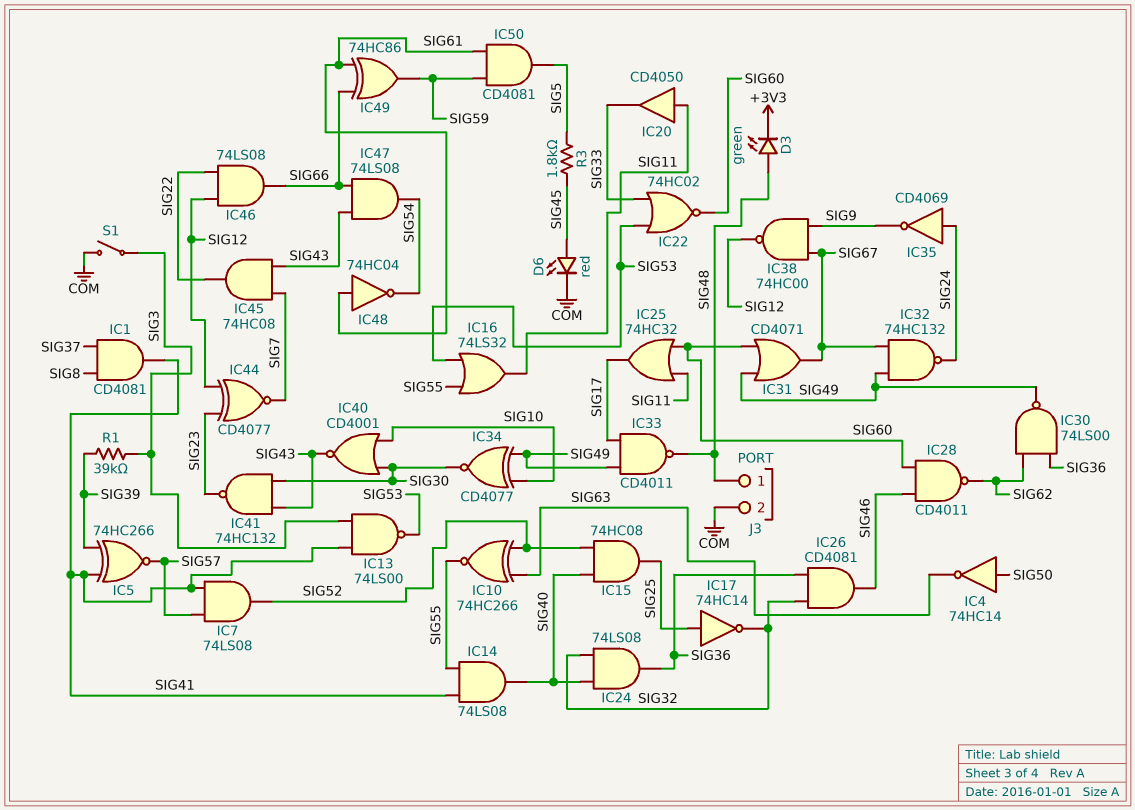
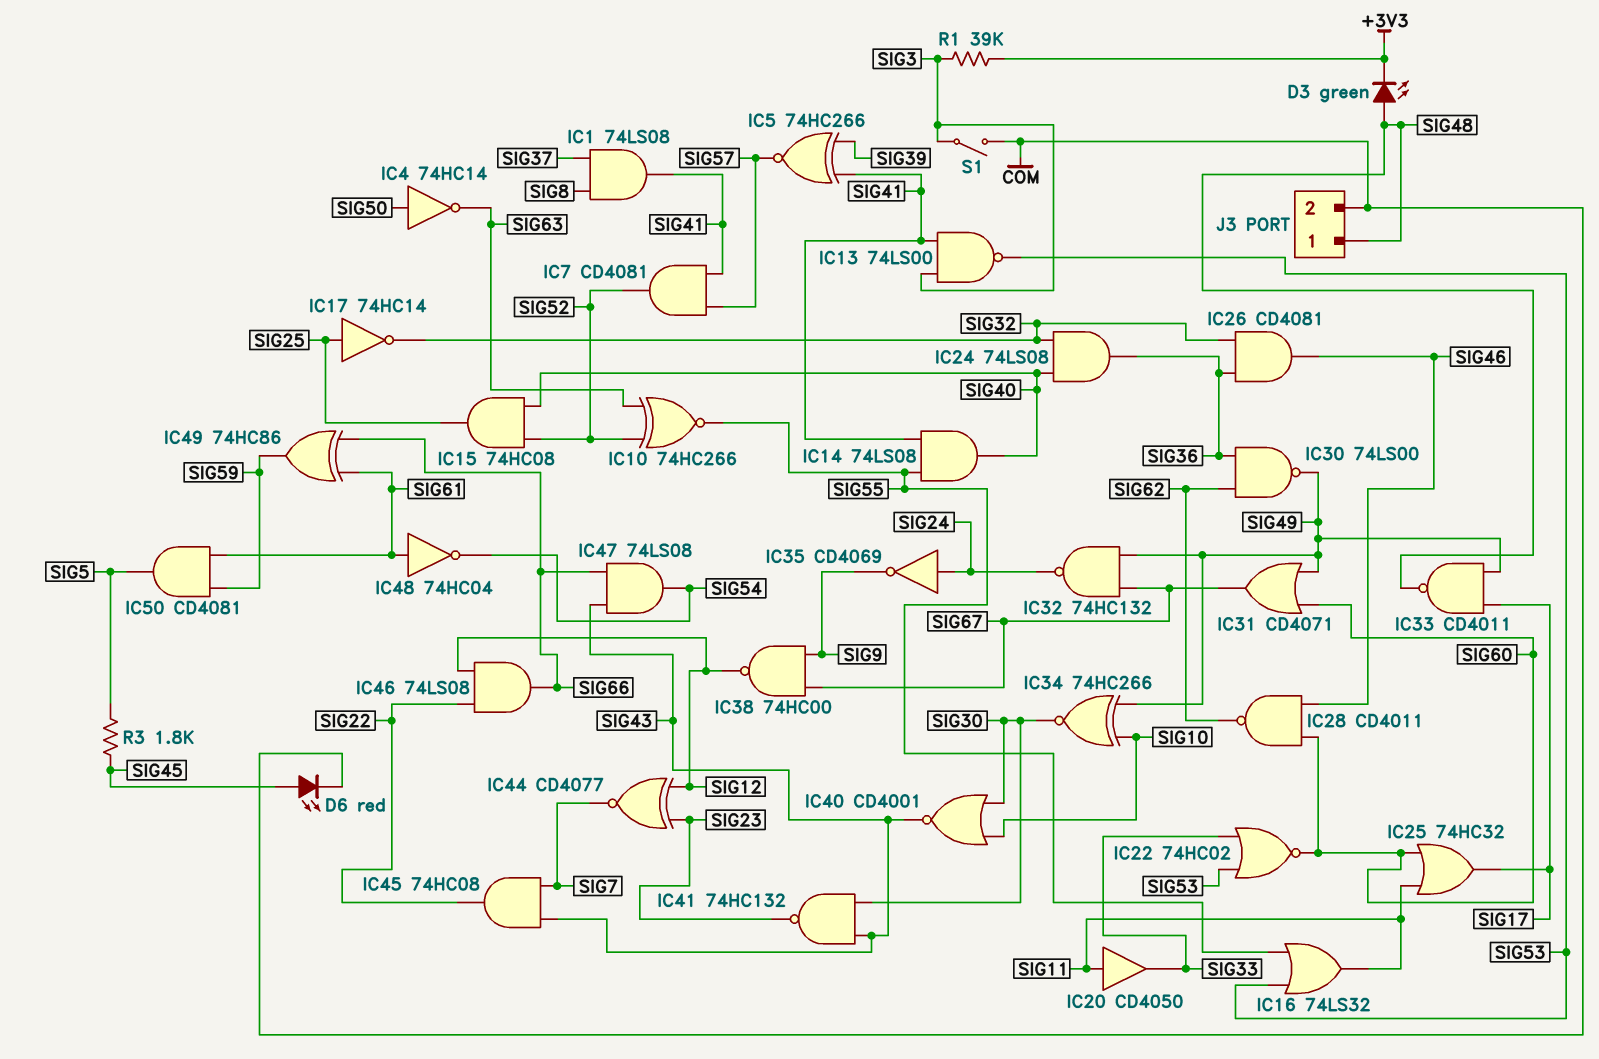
IC1: AND CD4081 (in SIG8, in SIG37, out SIG41) -> AND 74LS08 (in SIG8, in SIG37, out SIG41)
IC7: AND 74LS08 (in SIG41, in SIG57, out SIG52) -> AND CD4081 (in SIG41, in SIG57, out SIG52)
IC34: XNOR CD4077 (in SIG10, in SIG49, out SIG30) -> XNOR 74HC266 (in SIG10, in SIG49, out SIG30)
R1: 39k (SIG3, SIG39) -> 39k (+3V3, SIG3)

